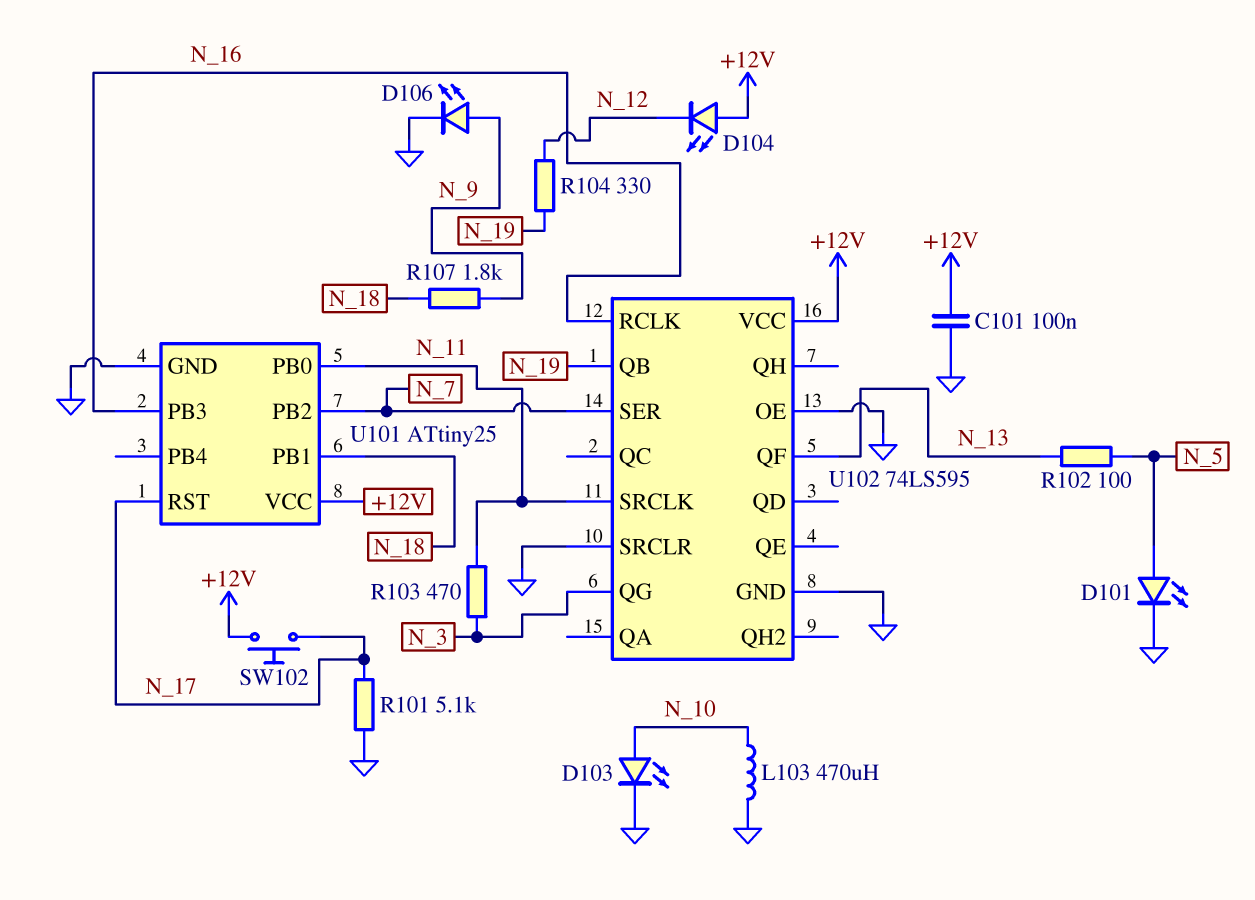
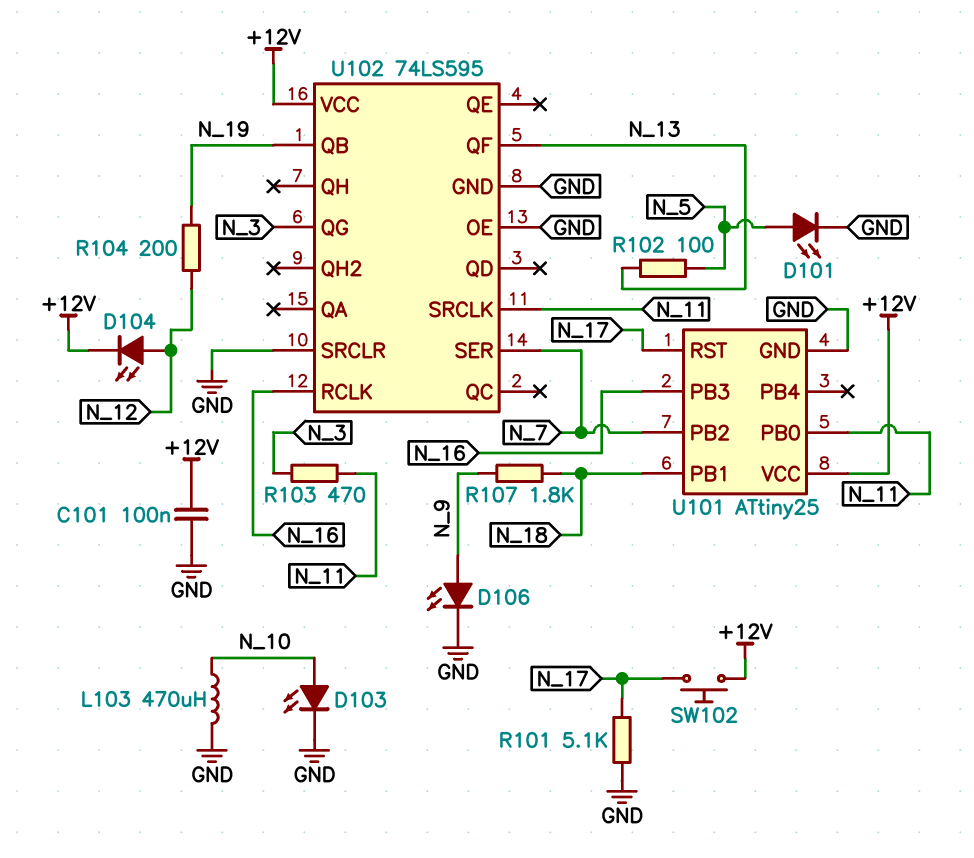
D104: LED (A +12V, K N_12) -> LED (A N_12, K +12V)
R104: 330 (N_12, N_19) -> 200 (N_12, N_19)

